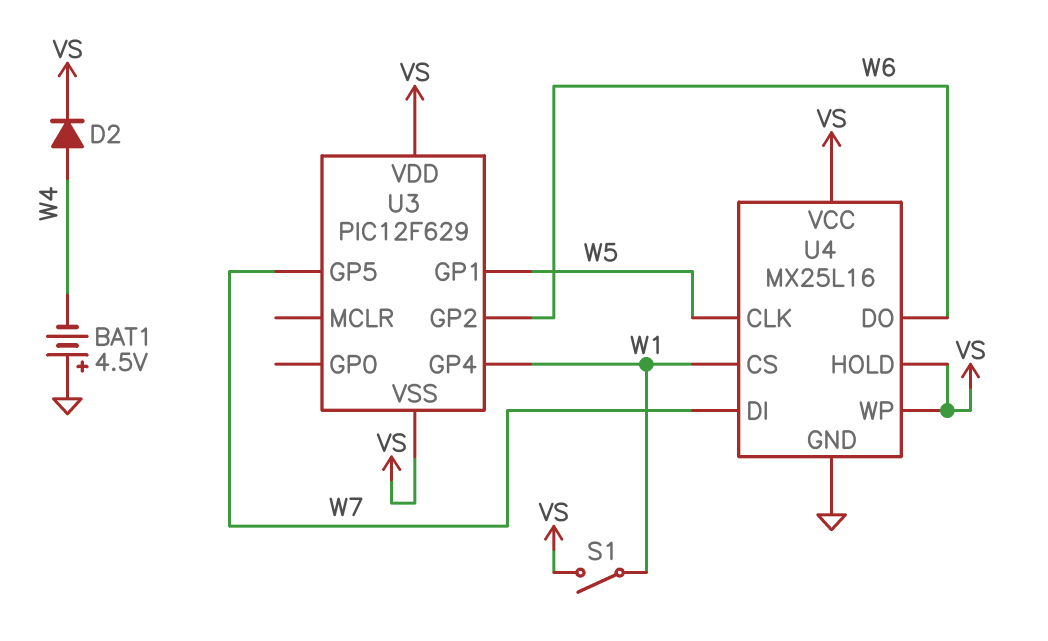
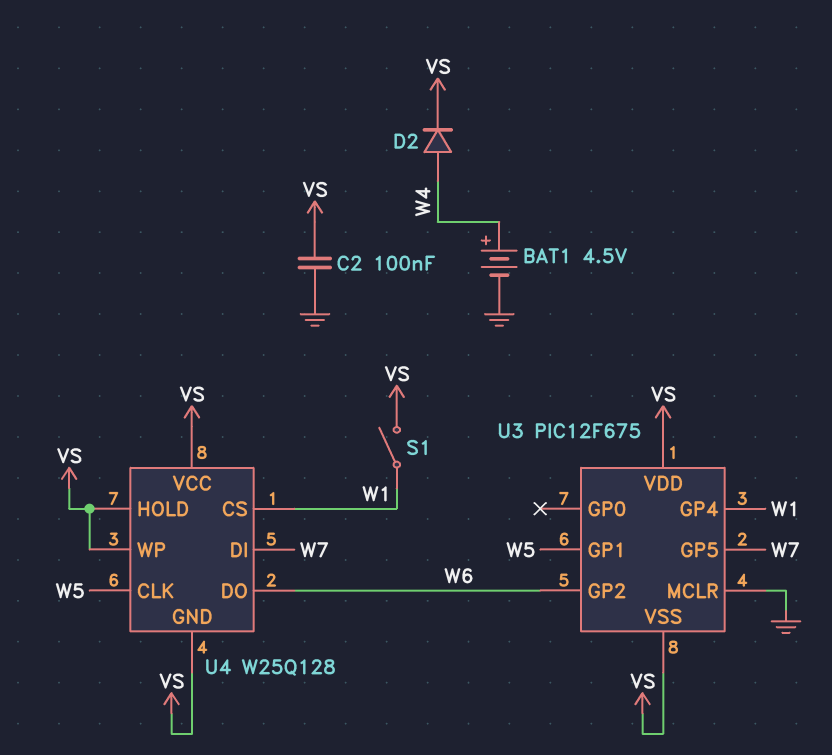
BAT1: 4.5V (plus GND, minus W4) -> 4.5V (plus W4, minus GND)
C2: none -> 100nF (GND, VS)
U3: PIC12F629 -> PIC12F675
U3 pin MCLR: none -> GND
U4: MX25L16 -> W25Q128
U4 pin GND: GND -> VS

